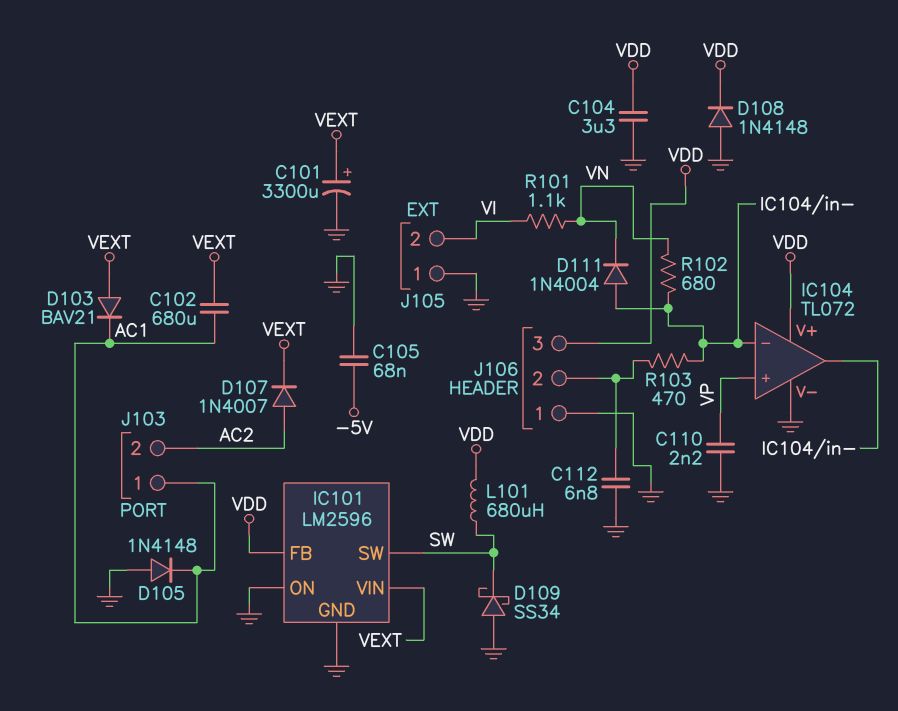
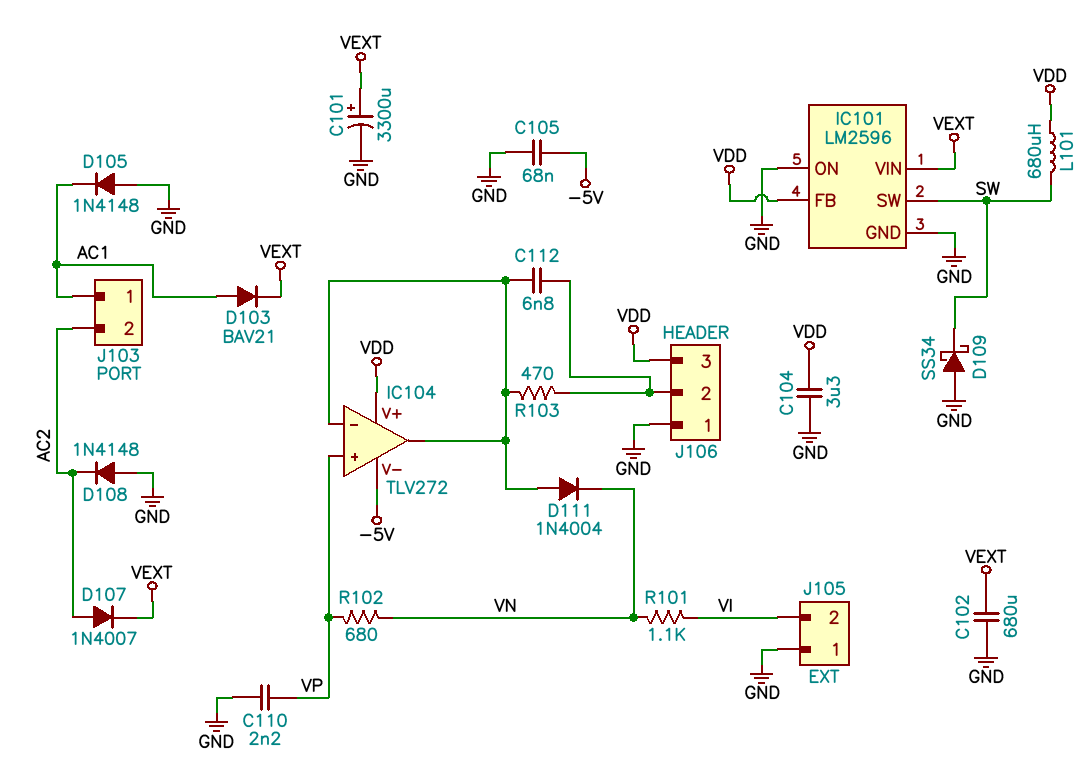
C102: 680uF (AC1, VEXT) -> 680uF (GND, VEXT)
C112: 6.8nF (GND, J106/2) -> 6.8nF (IC104/in-, J106/2)
D103: diode BAV21 (A VEXT, K AC1) -> diode BAV21 (A AC1, K VEXT)
D108: diode 1N4148 (A GND, K VDD) -> diode 1N4148 (A GND, K AC2)
IC104: TL072 -> TLV272
IC104 pin V-: GND -> -5V
R102: 680 (IC104/in-, VN) -> 680 (VN, VP)

